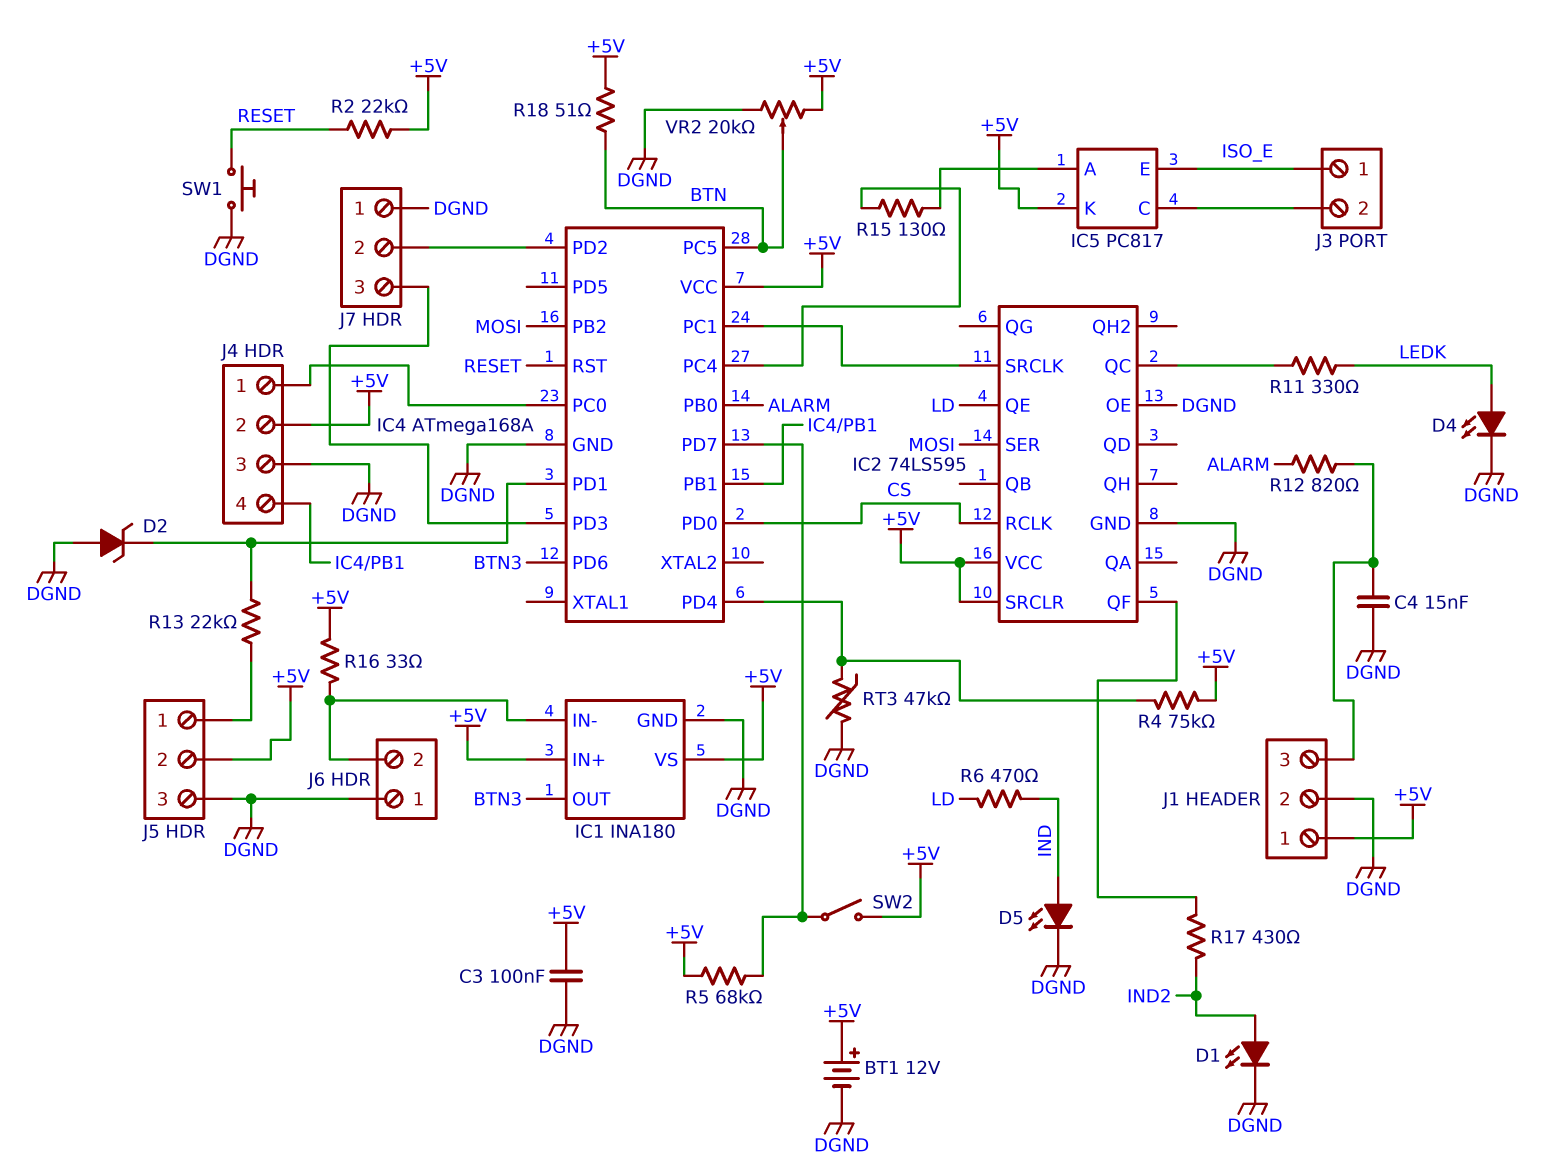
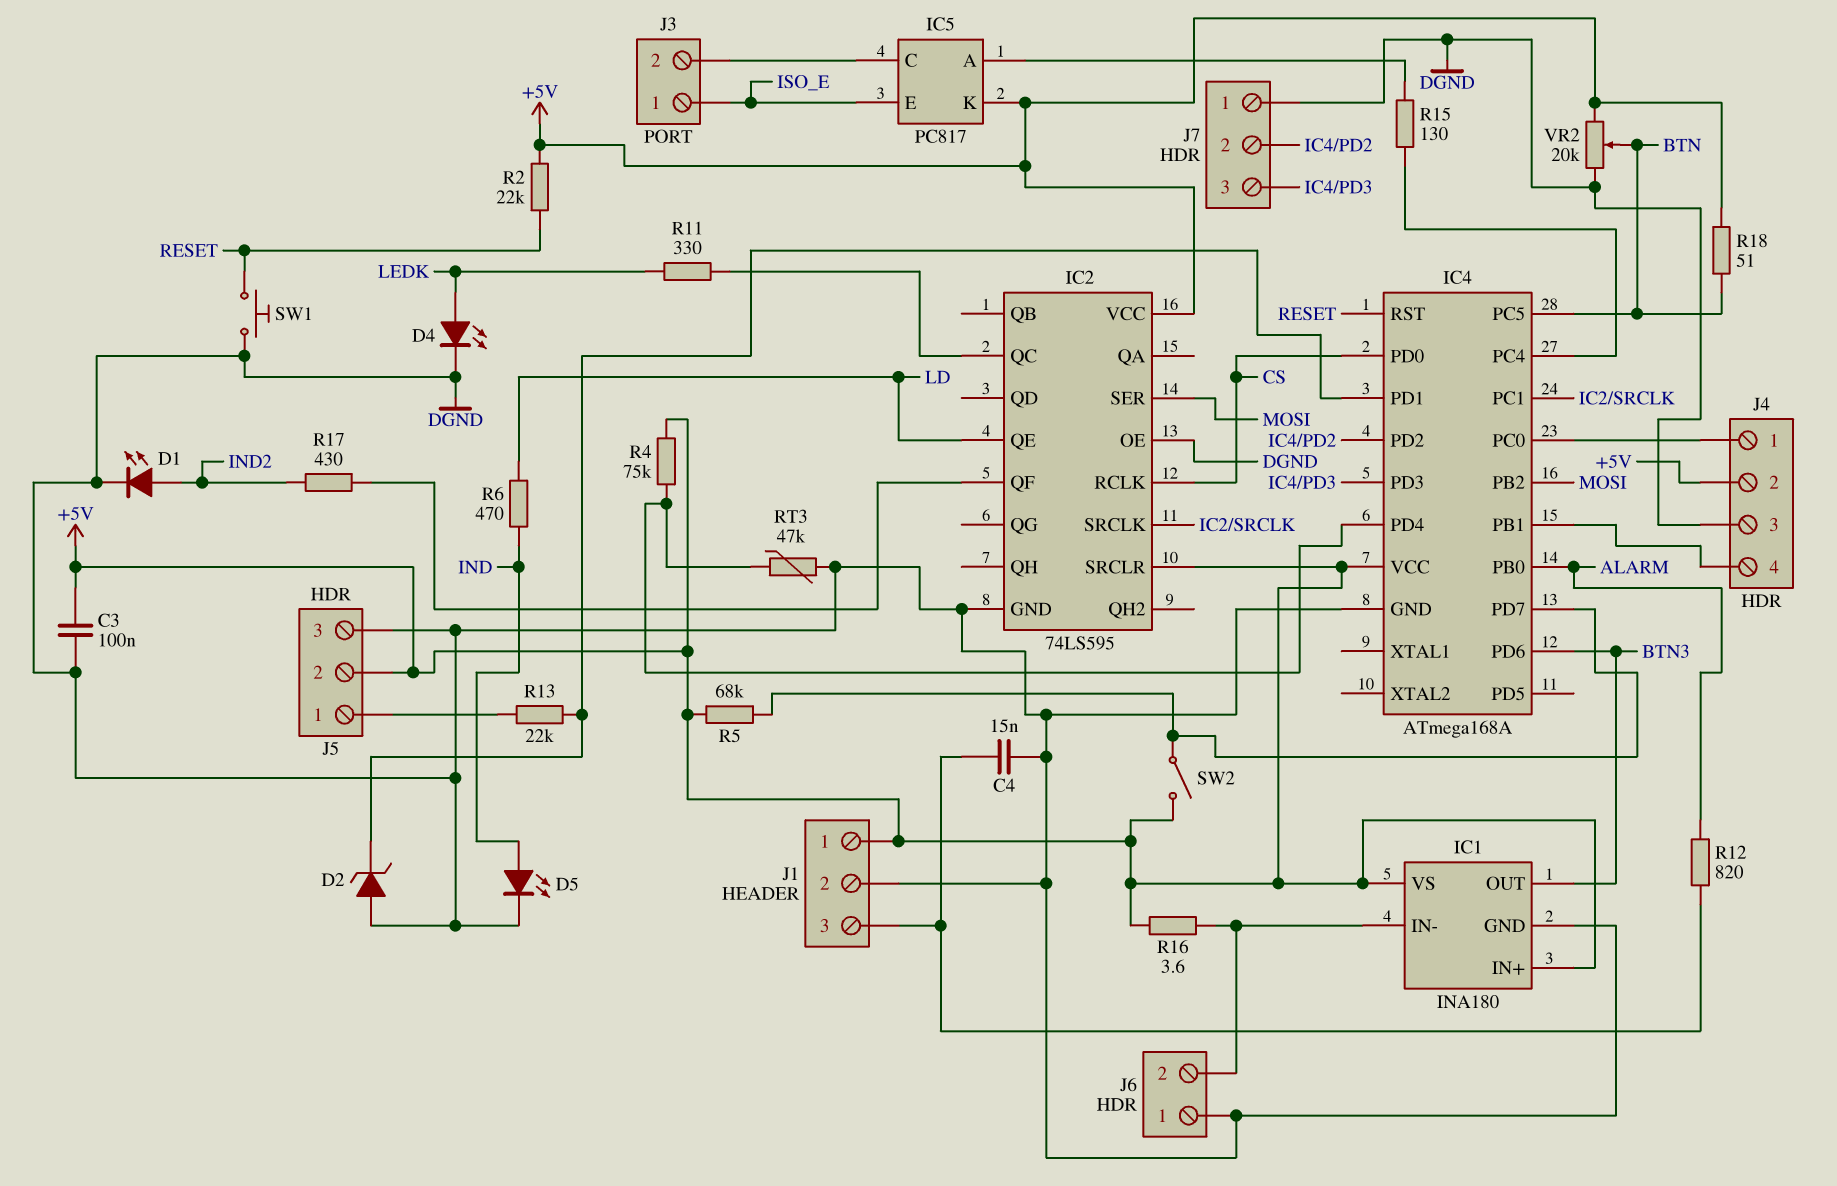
BT1: 12V (plus +5V, minus DGND) -> none
R16: 33 (+5V, IC1/IN-) -> 3.6 (+5V, IC1/IN-)

